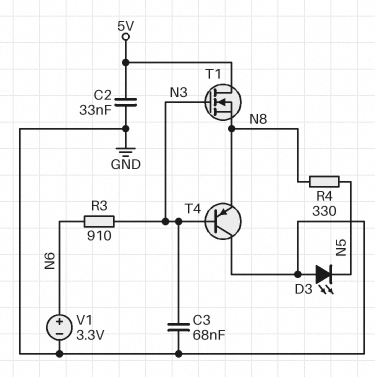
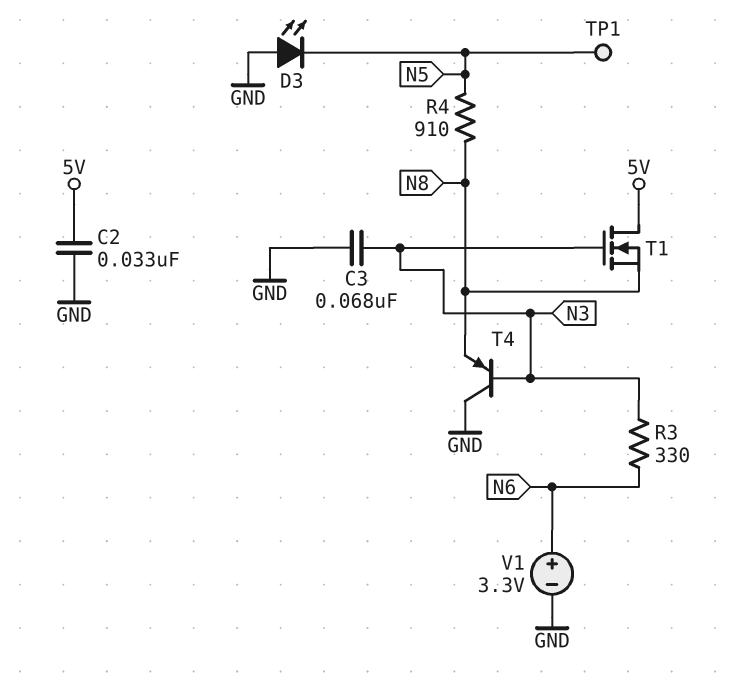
R3: 910 (N3, N6) -> 330 (N3, N6)
R4: 330 (N5, N8) -> 910 (N5, N8)
TP1: none -> test point (N5)

